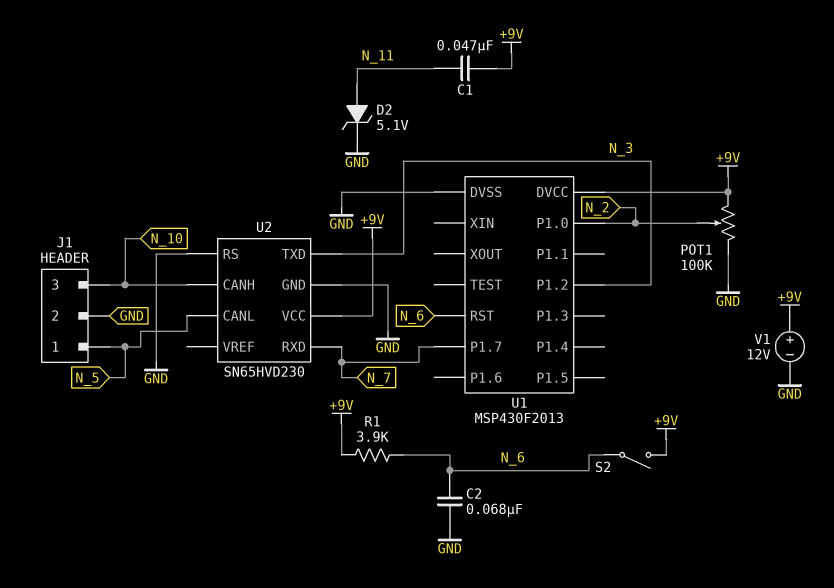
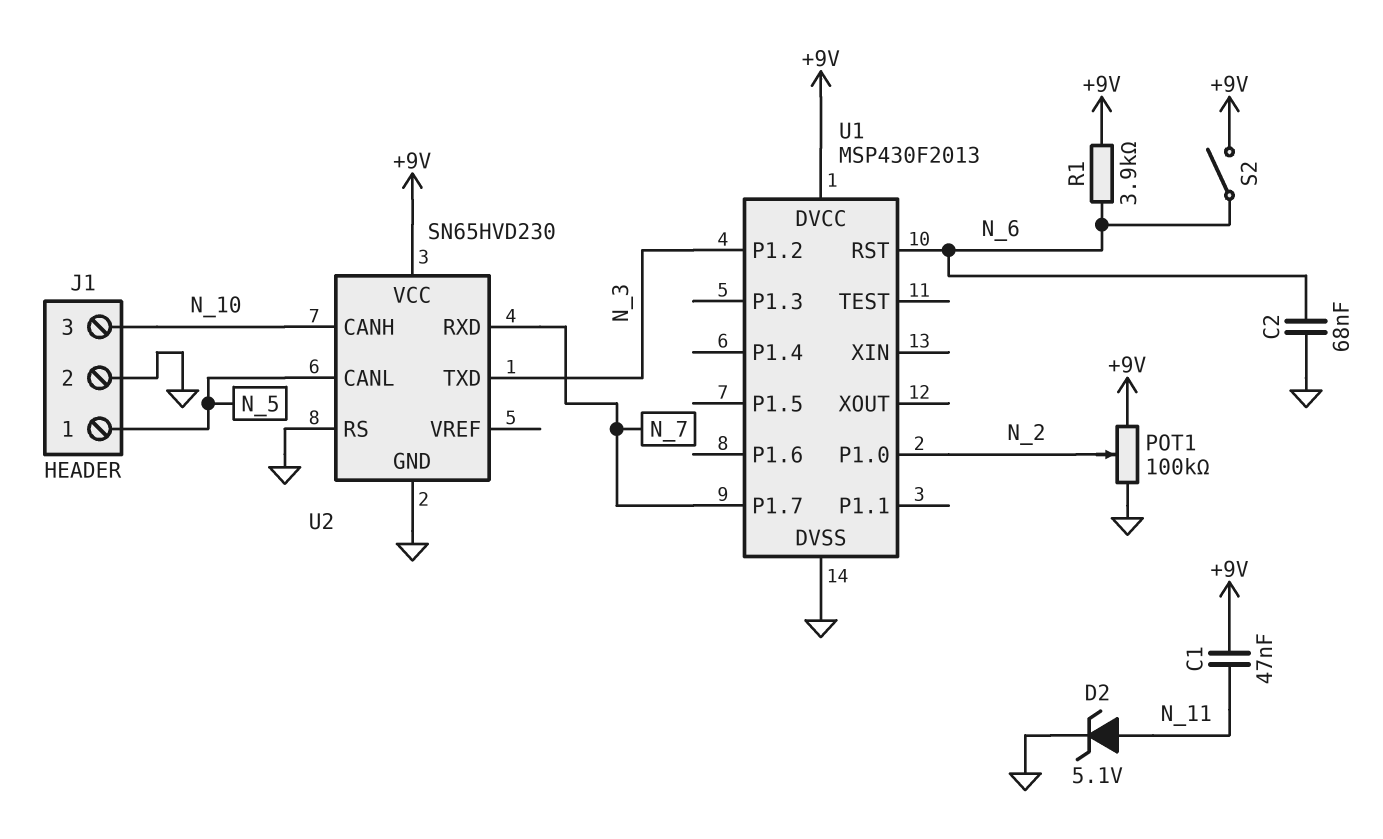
V1: 12V (plus +9V, minus GND) -> none

